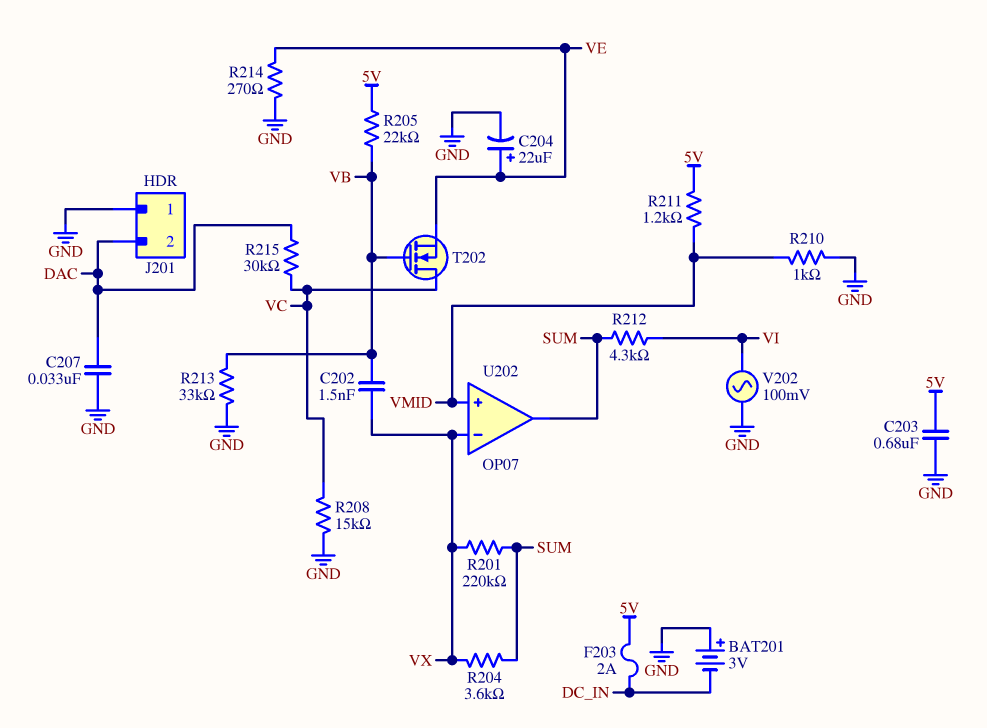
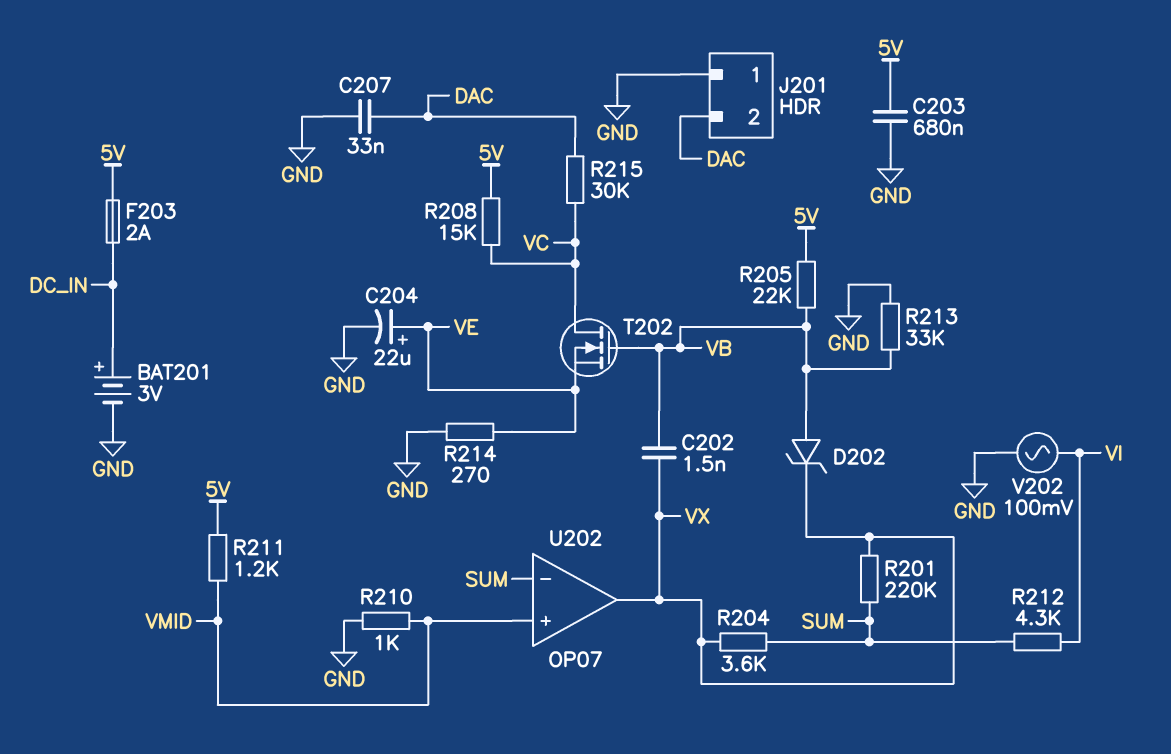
BAT201: 3V (plus GND, minus DC_IN) -> 3V (plus DC_IN, minus GND)
D202: none -> zener (A VB, K VX)
R208: 15k (GND, VC) -> 15k (5V, VC)
U202 pin in-: VX -> SUM
U202 pin out: SUM -> VX

